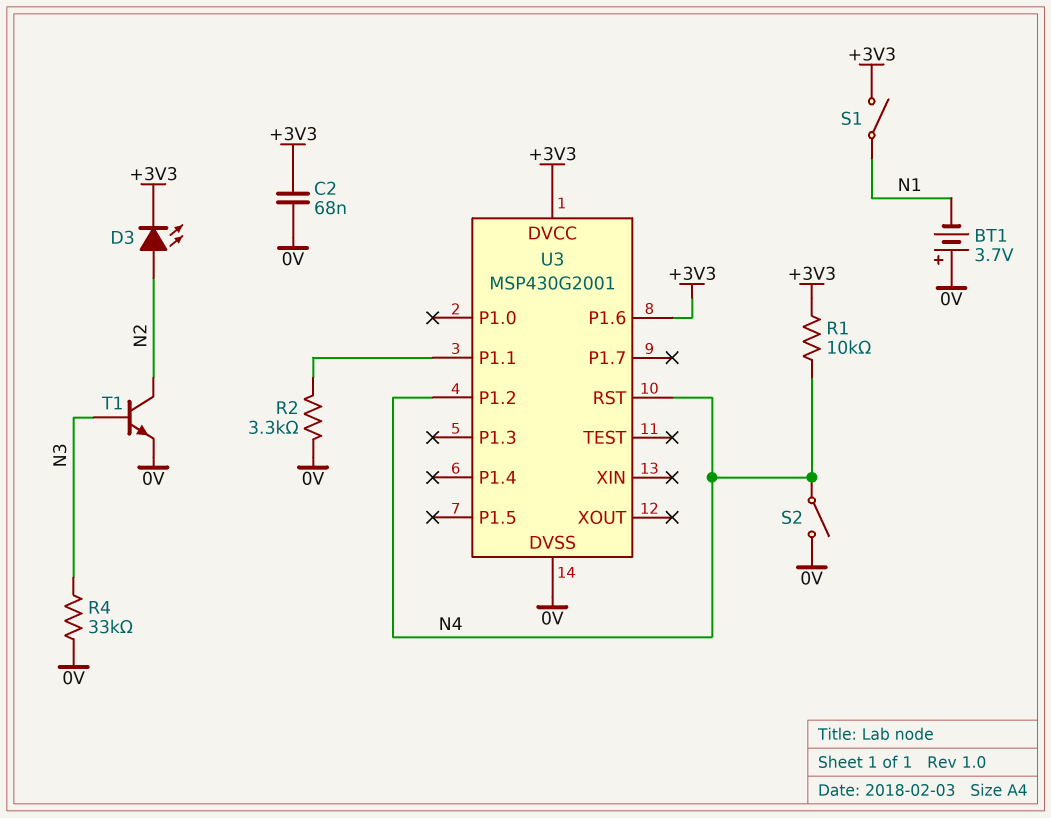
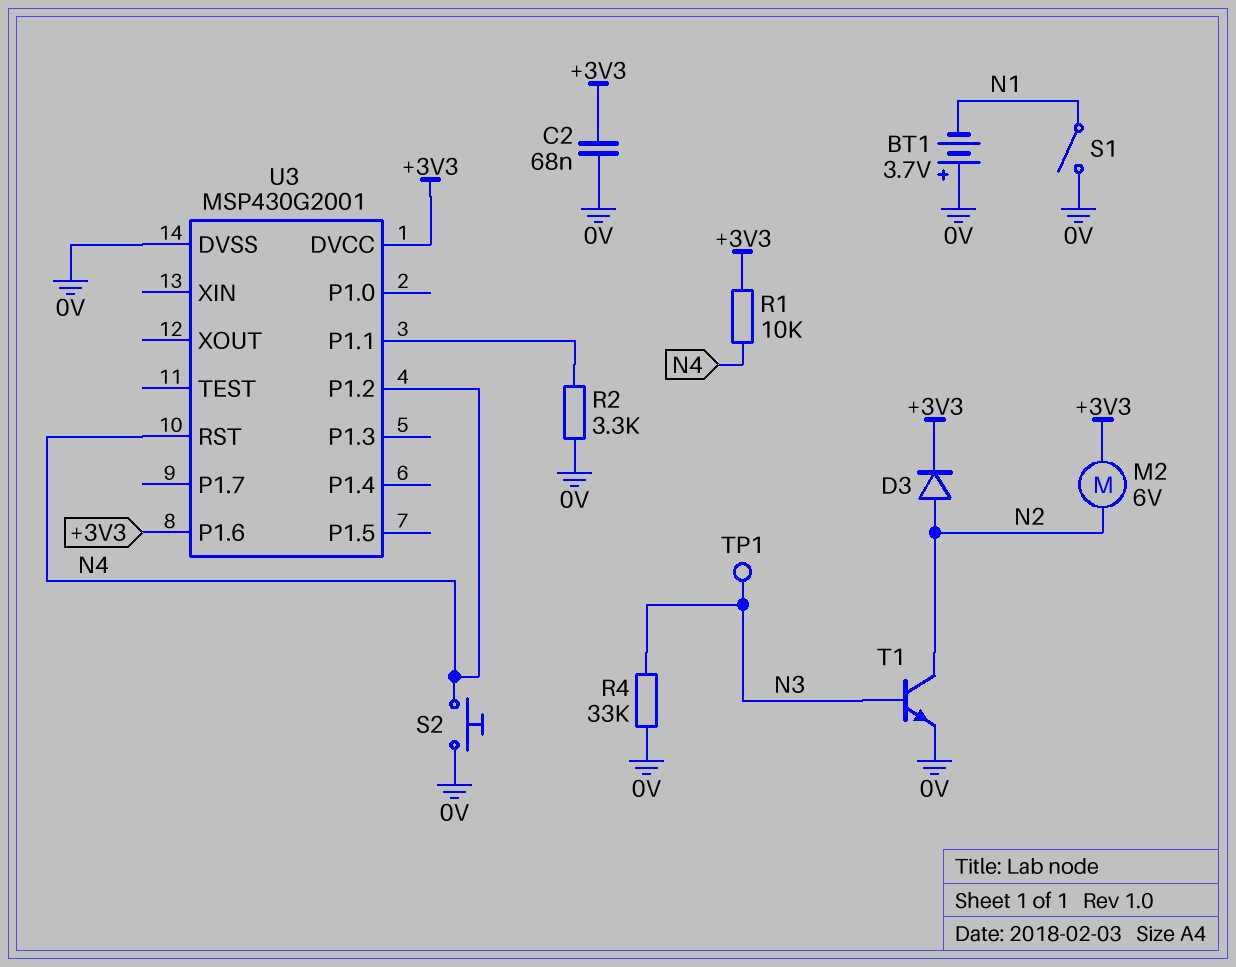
D3: LED (A N2, K +3V3) -> diode (A N2, K +3V3)
M2: none -> motor 6V (+3V3, N2)
S1: switch (+3V3, N1) -> switch (0V, N1)
S2: switch (0V, N4) -> button (0V, N4)
TP1: none -> test point (N3)

